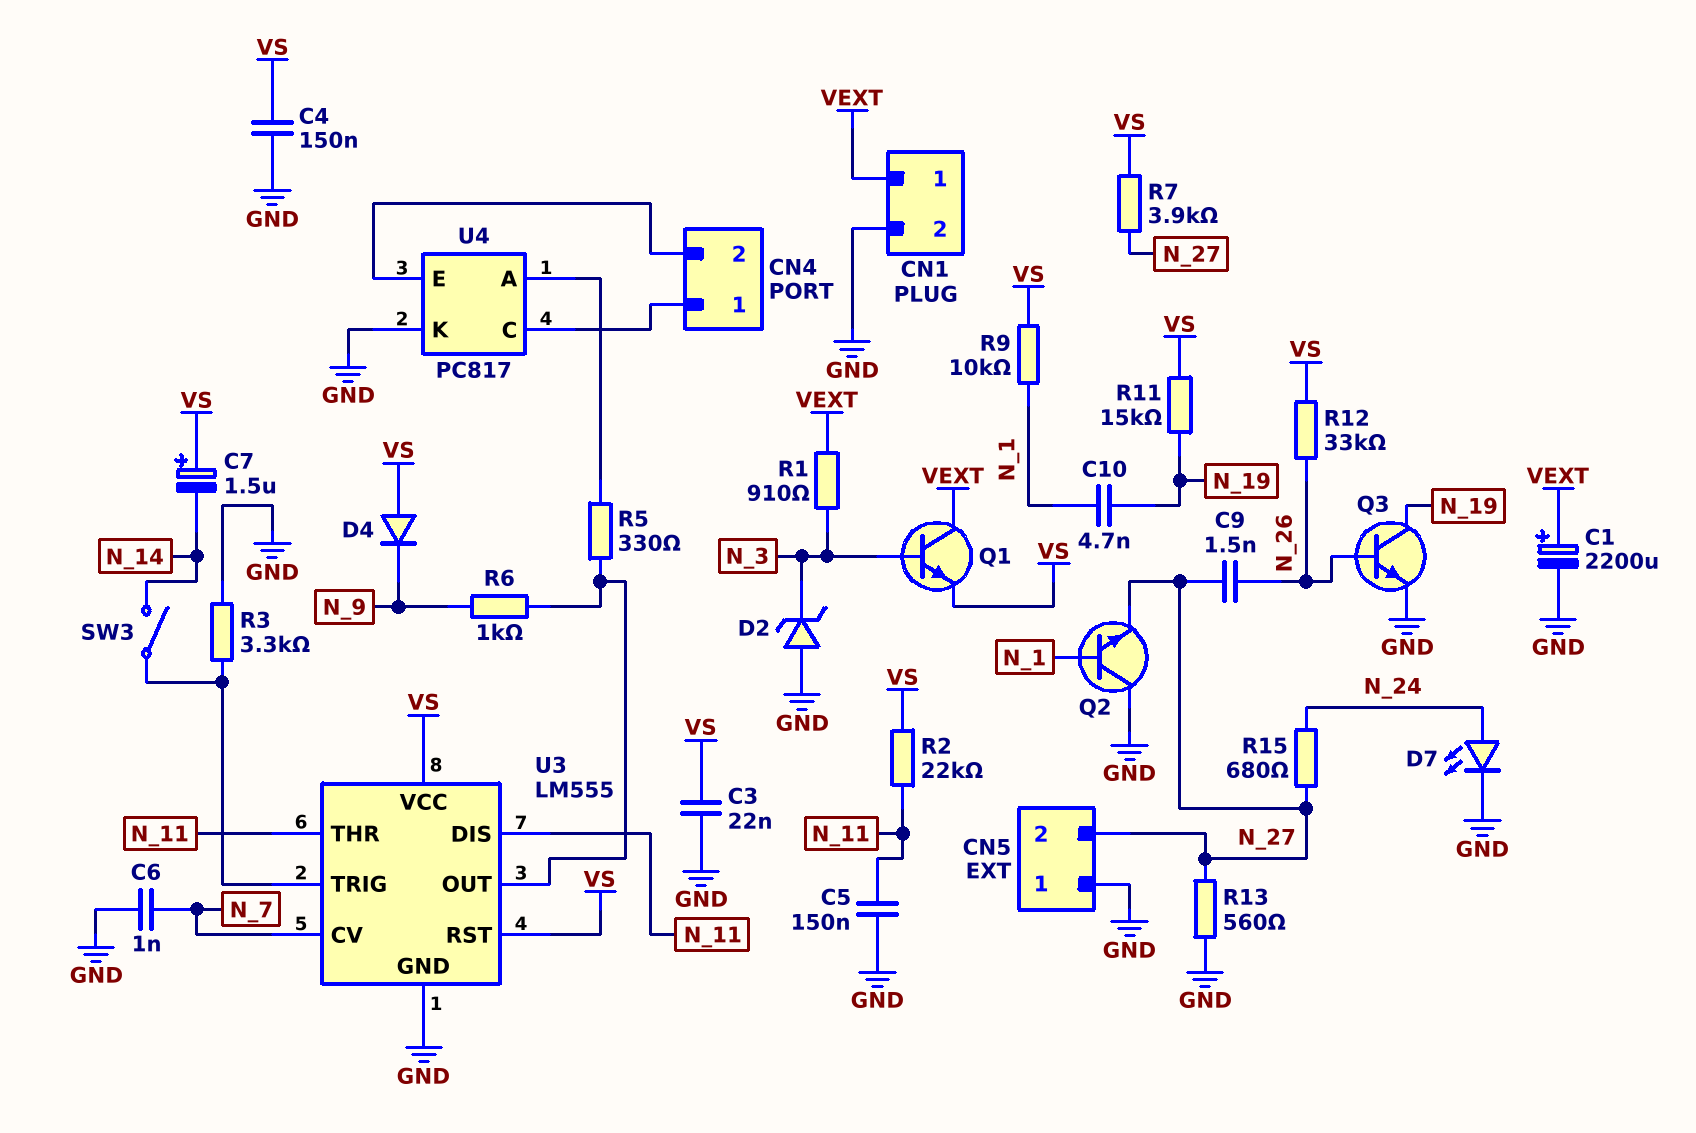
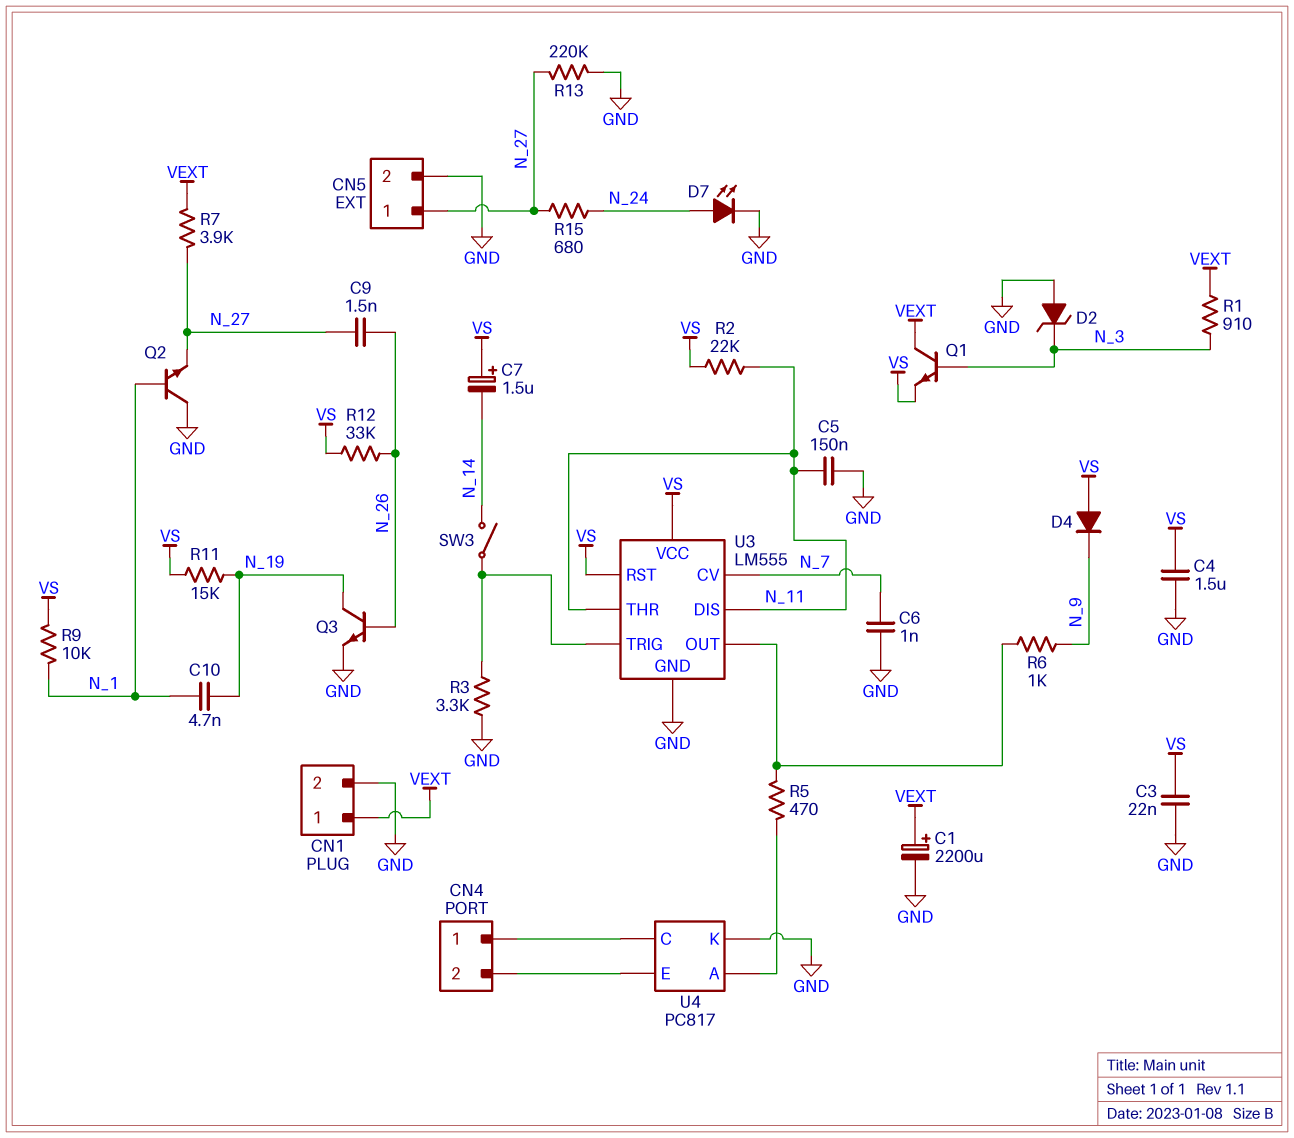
C4: 150nF (GND, VS) -> 1.5uF (GND, VS)
CN5 pin 1: GND -> N_27
CN5 pin 2: N_27 -> GND
R5: 330 (U3/OUT, U4/A) -> 470 (U3/OUT, U4/A)
R7: 3.9k (N_27, VS) -> 3.9k (N_27, VEXT)
R13: 560 (GND, N_27) -> 220k (GND, N_27)

